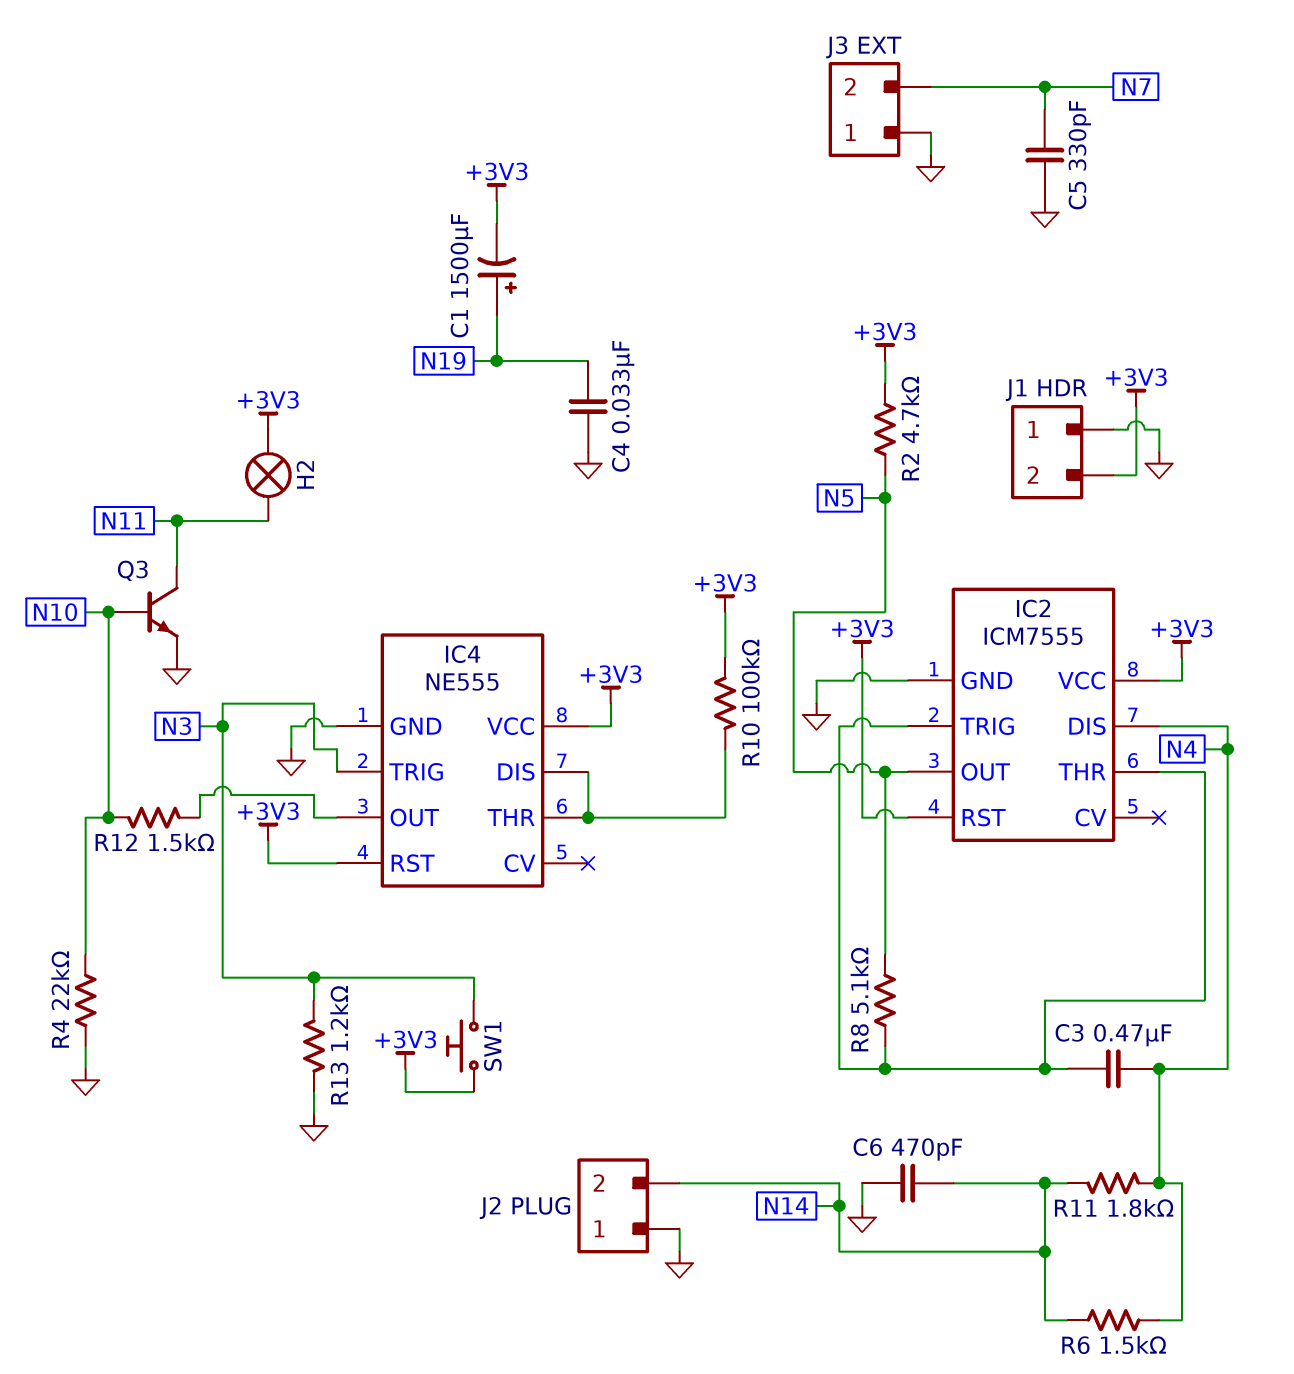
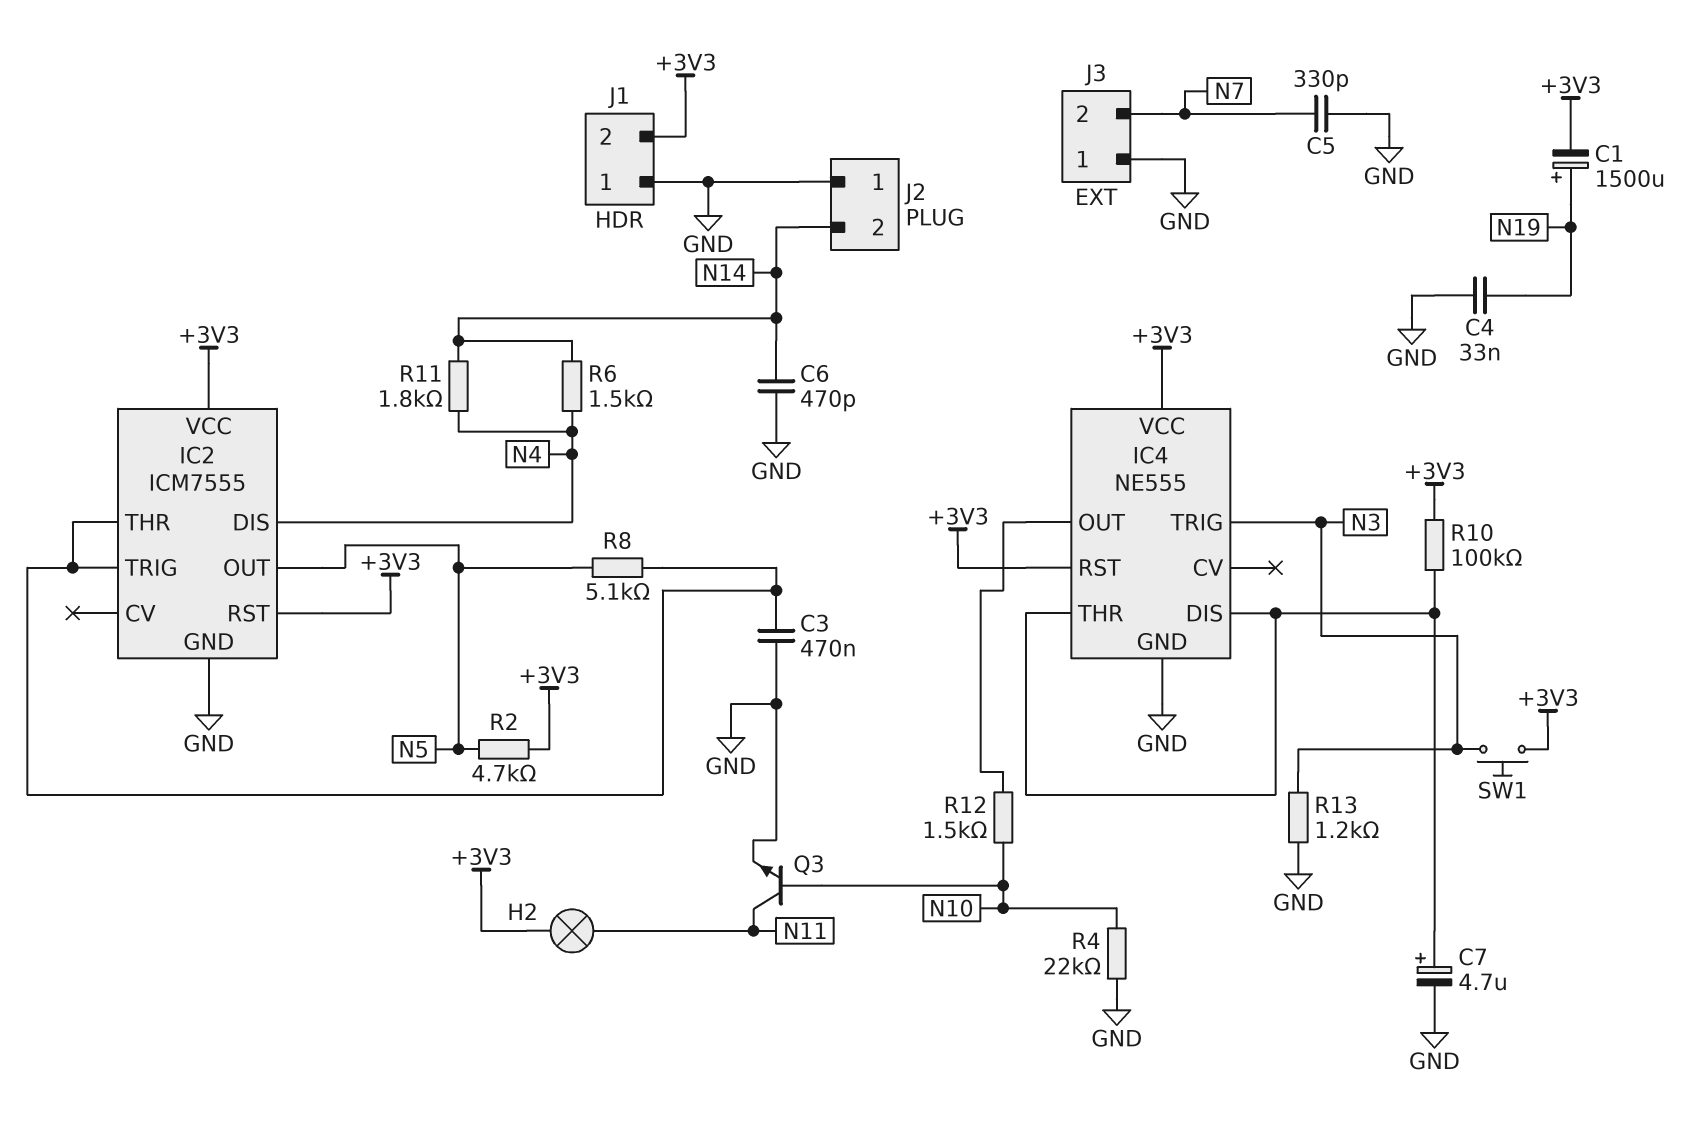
C3: 470nF (IC2/THR, N4) -> 470nF (GND, IC2/THR)
C7: none -> 4.7uF (plus IC4/DIS, minus GND)

